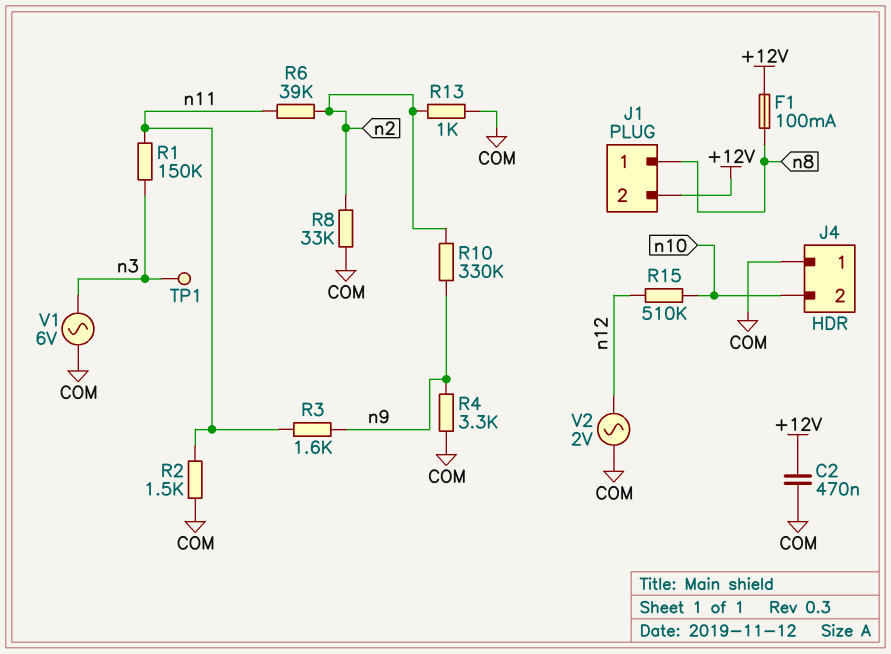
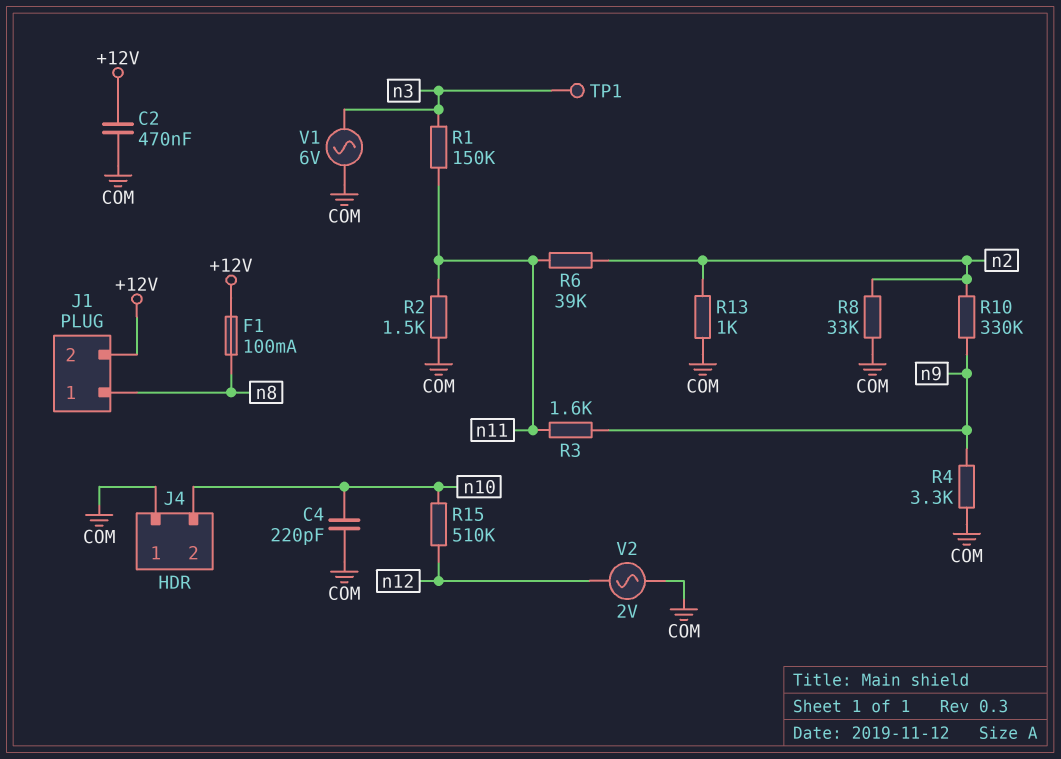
C4: none -> 220pF (COM, n10)

